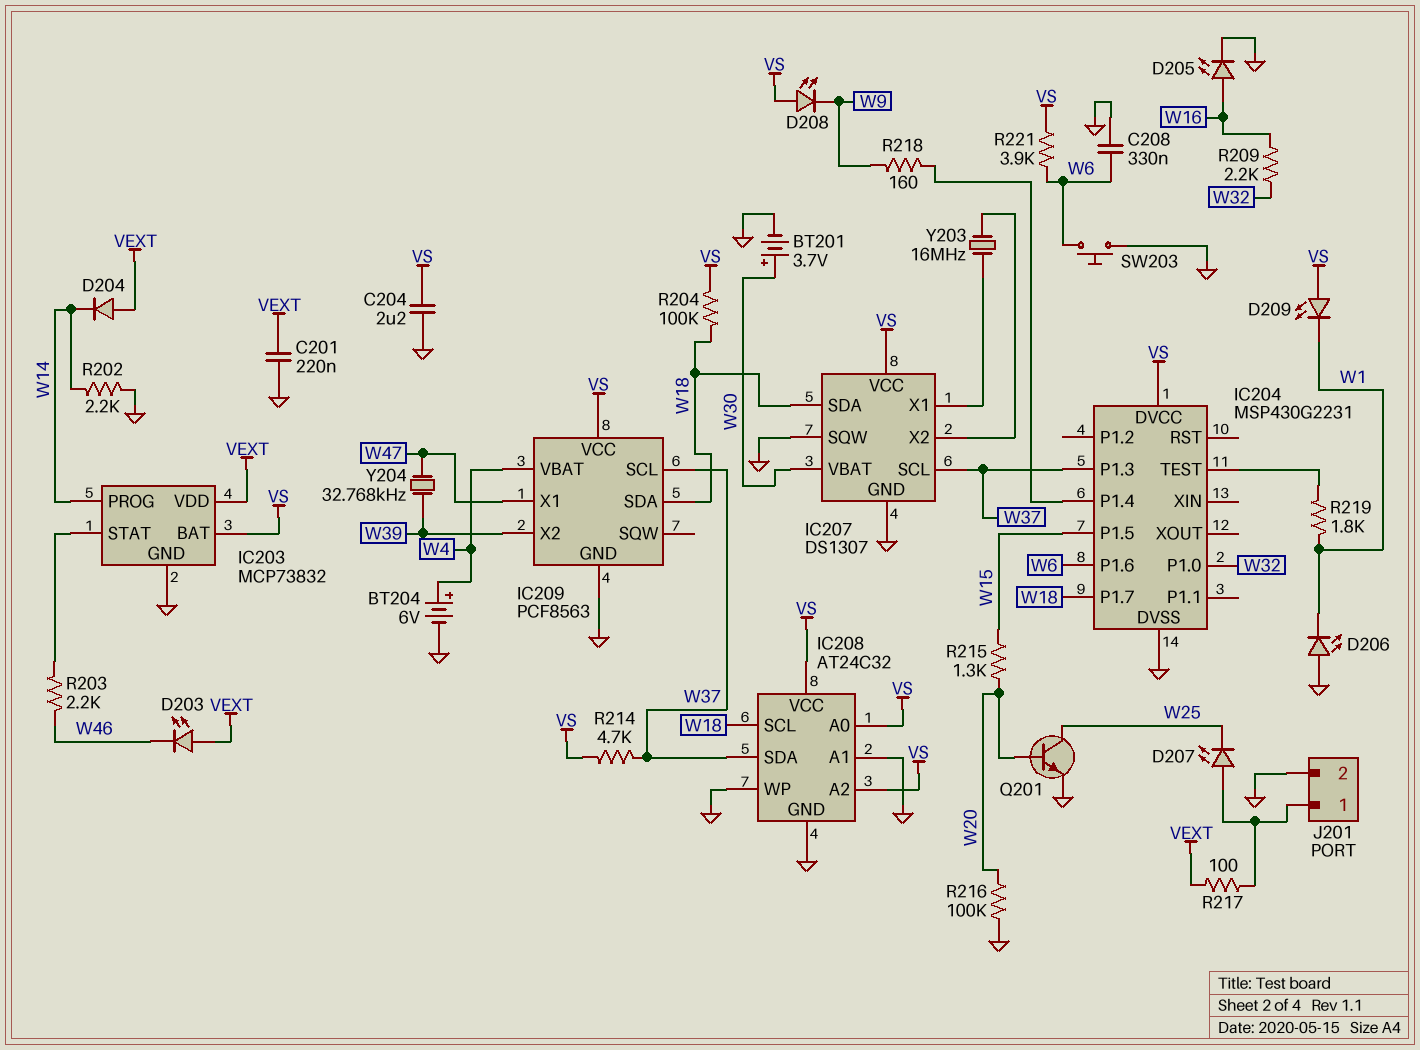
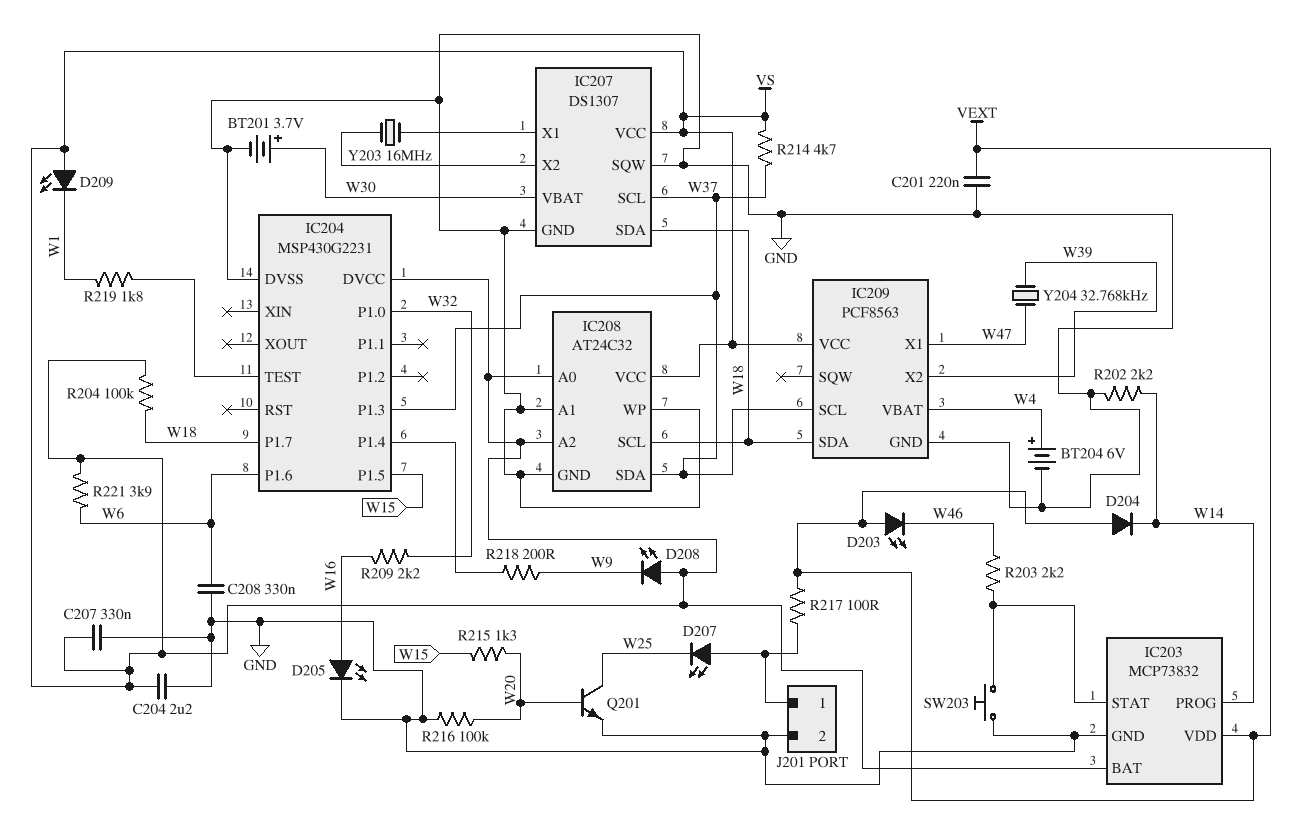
C207: none -> 330nF (GND, VS)
D206: LED (A GND, K W1) -> none
R218: 160 (IC204/P1.4, W9) -> 200 (IC204/P1.4, W9)
SW203: button (GND, W6) -> button (GND, IC203/STAT)

